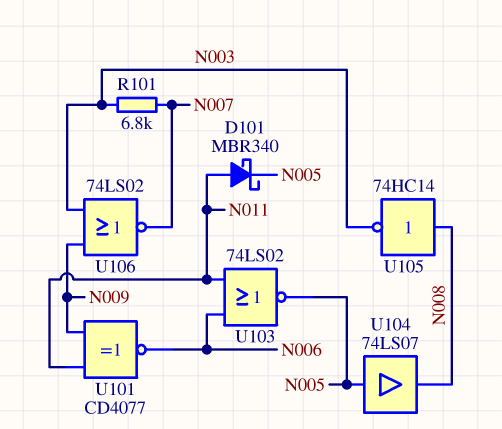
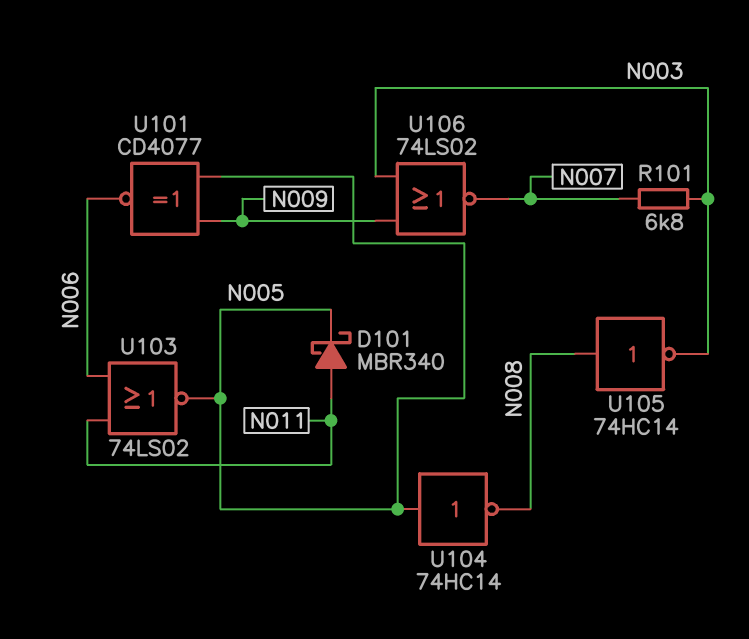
U101: XNOR CD4077 (in N009, in N011, out N006) -> XNOR CD4077 (in N005, in N009, out N006)
U104: buffer 74LS07 (in N005, out N008) -> NOT 74HC14 (in N005, out N008)

